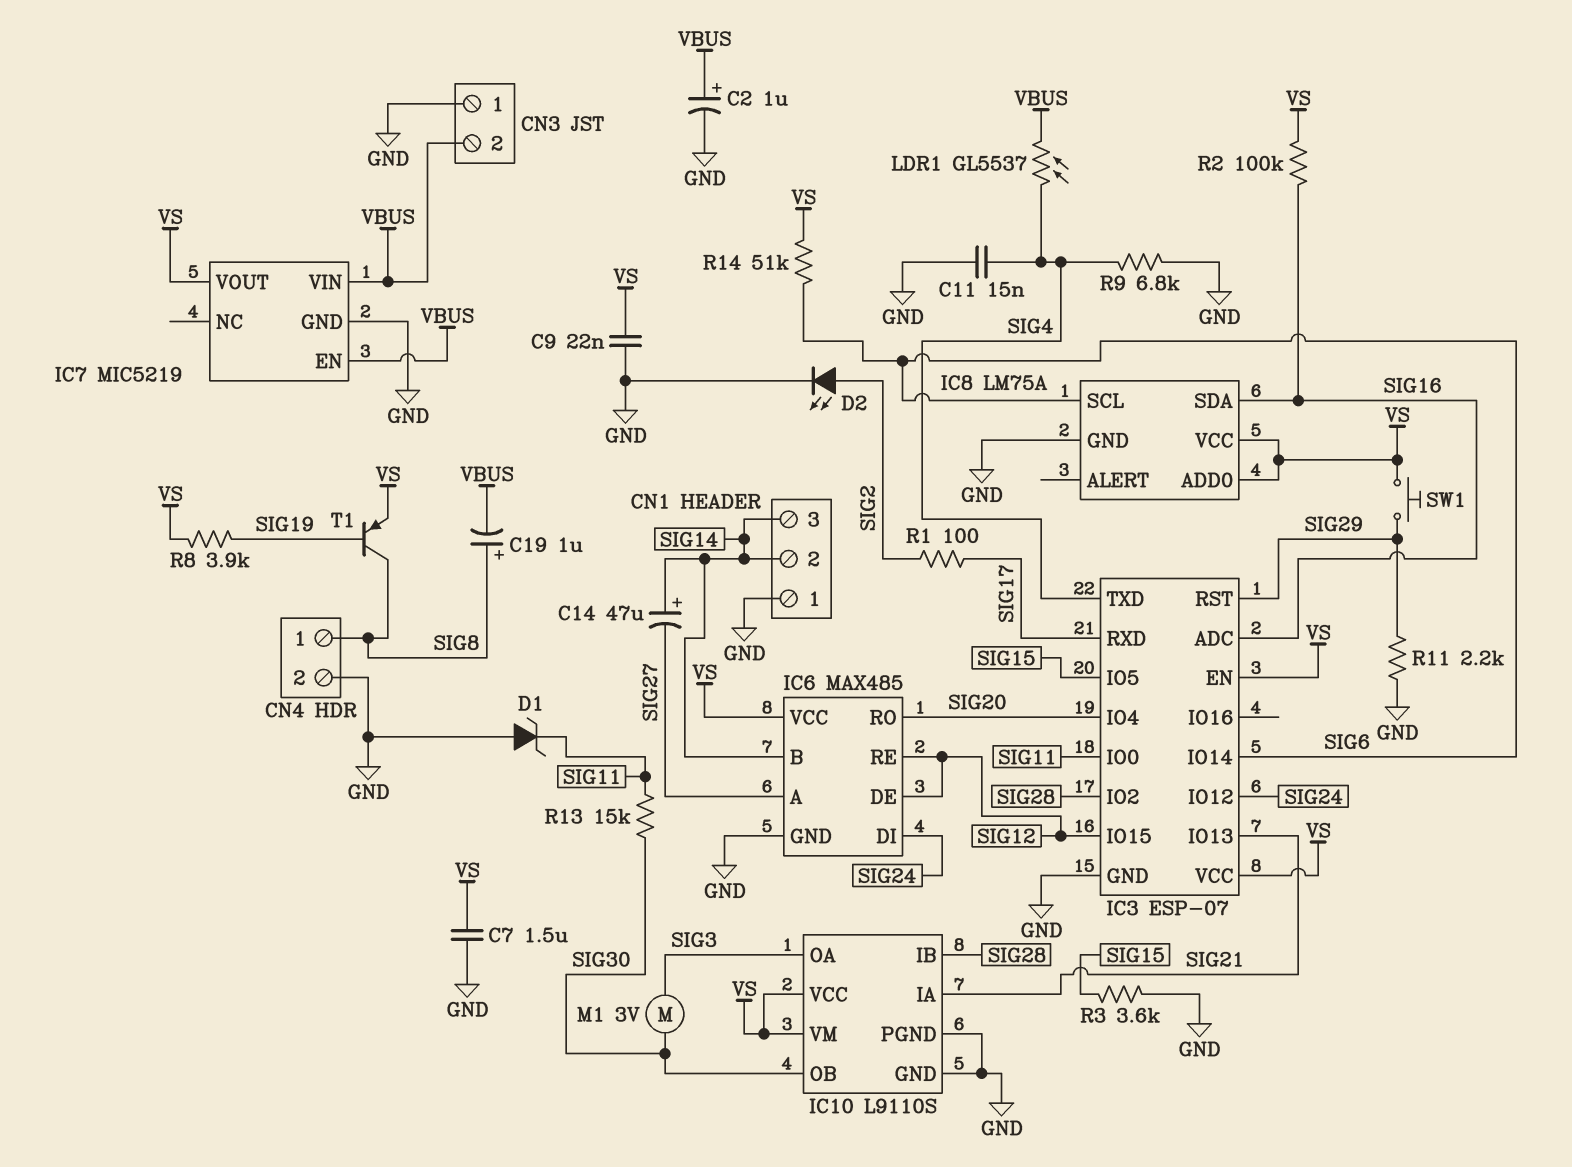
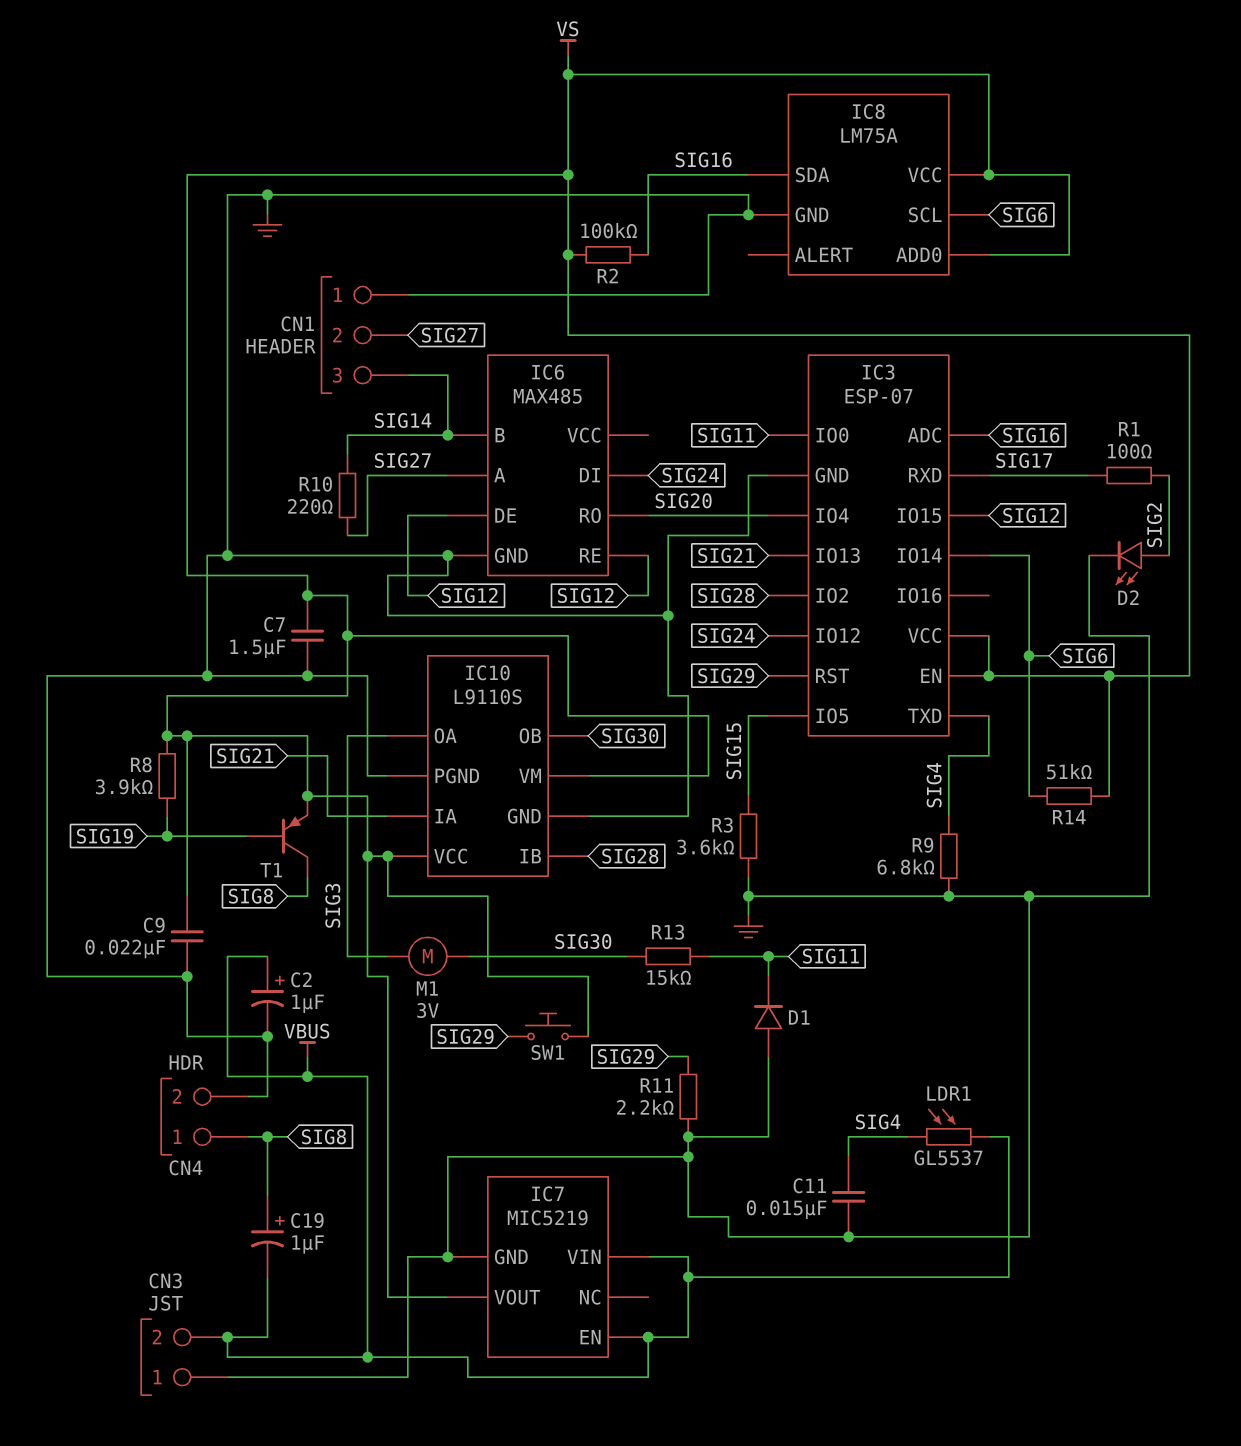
C14: 47uF (plus SIG14, minus SIG27) -> none
CN1 pin 2: SIG14 -> SIG27
D1: zener (A GND, K SIG11) -> diode (A GND, K SIG11)
IC6 pin VCC: VS -> none
R10: none -> 220 (SIG14, SIG27)

